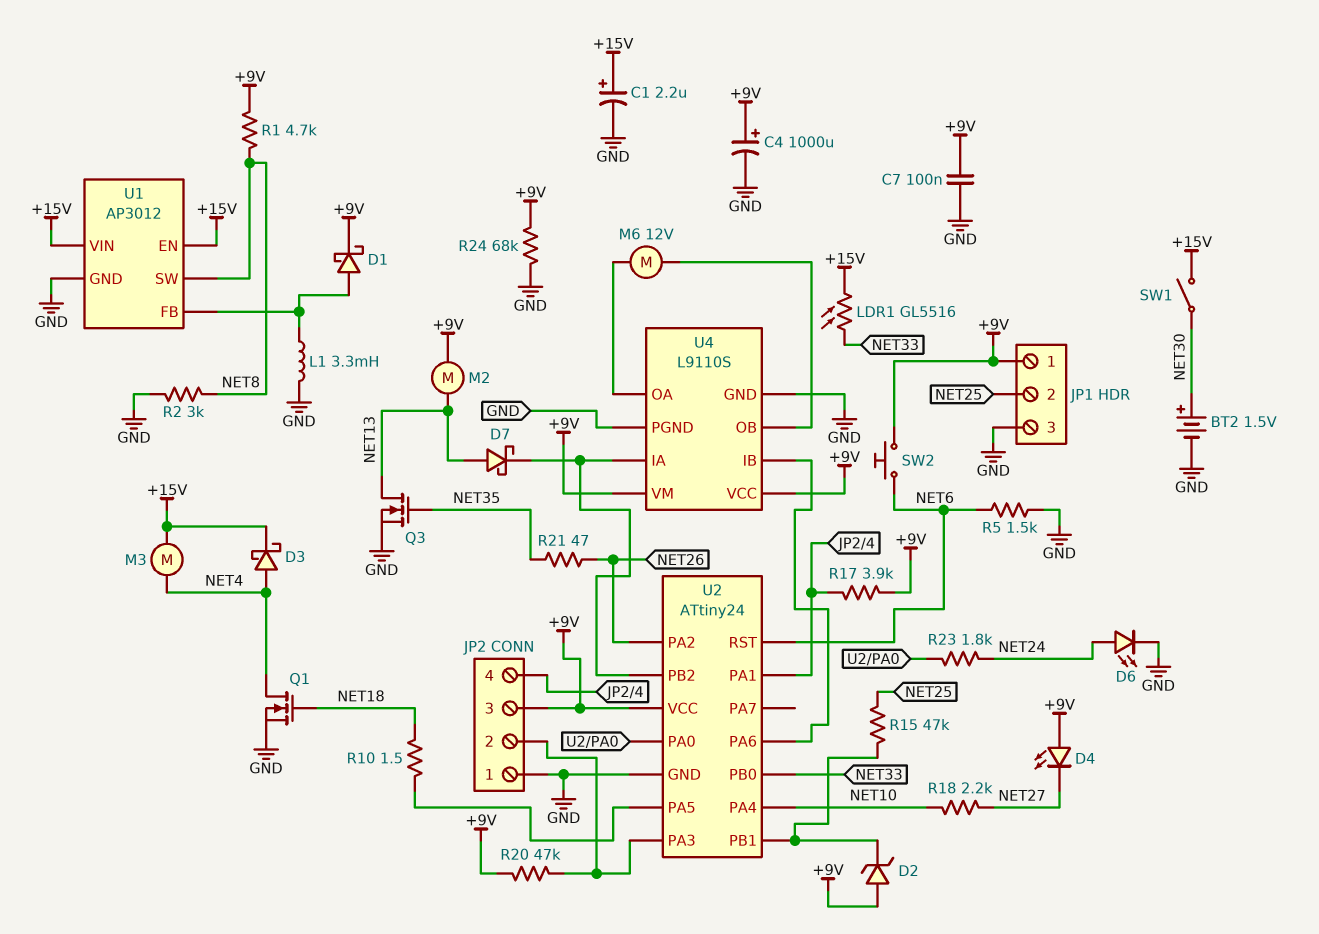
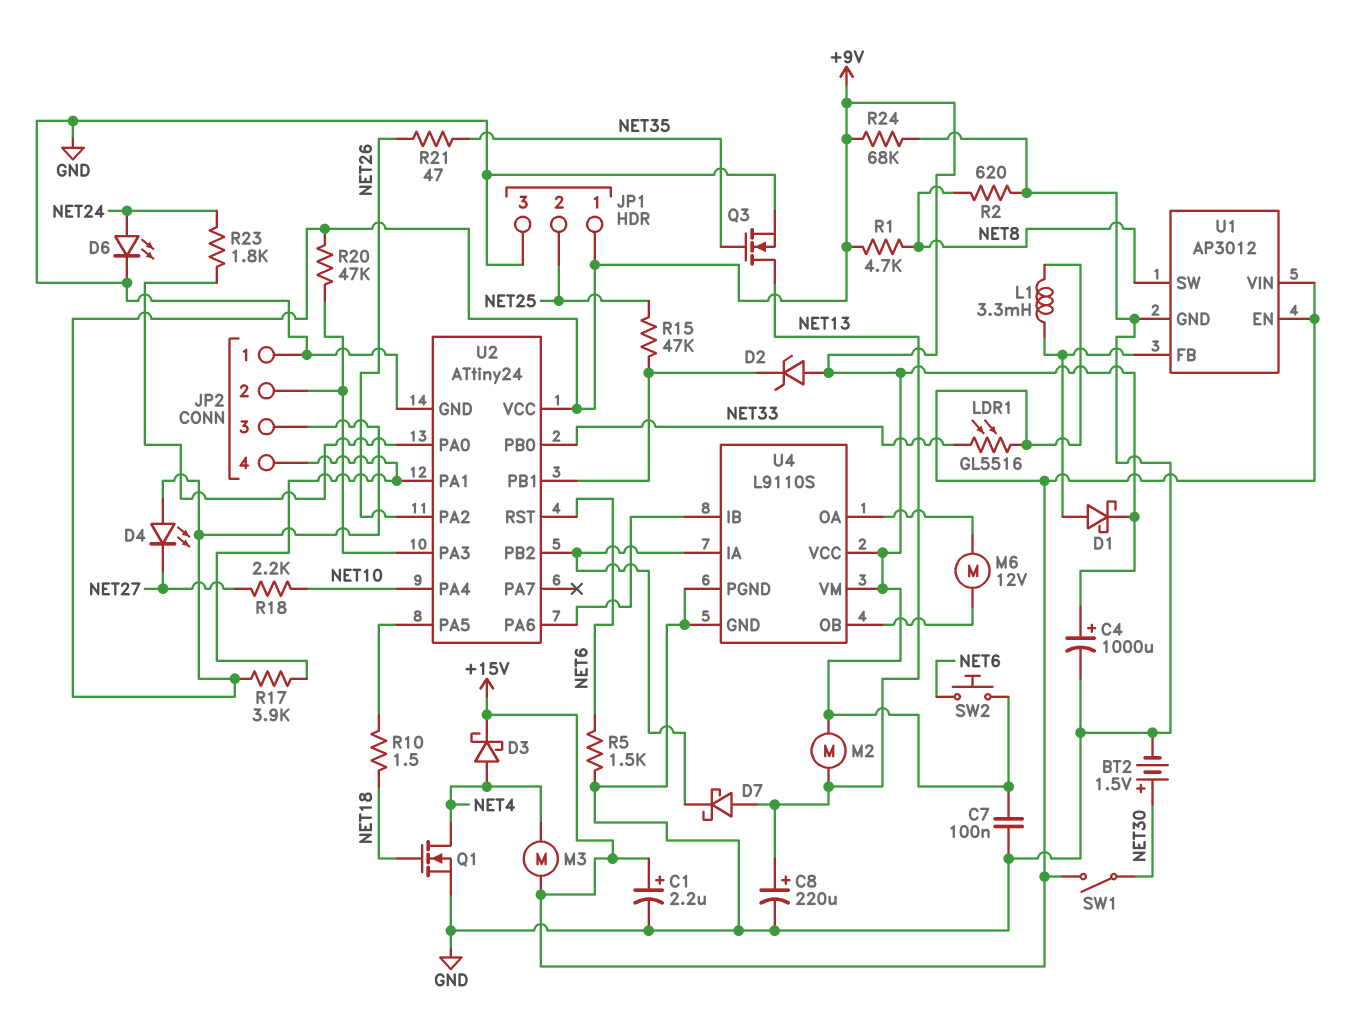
C8: none -> 220uF (plus NET13, minus GND)
L1: 3.3mH (GND, U1/FB) -> 3.3mH (+15V, U1/FB)
R2: 3k (GND, NET8) -> 620 (GND, NET8)

